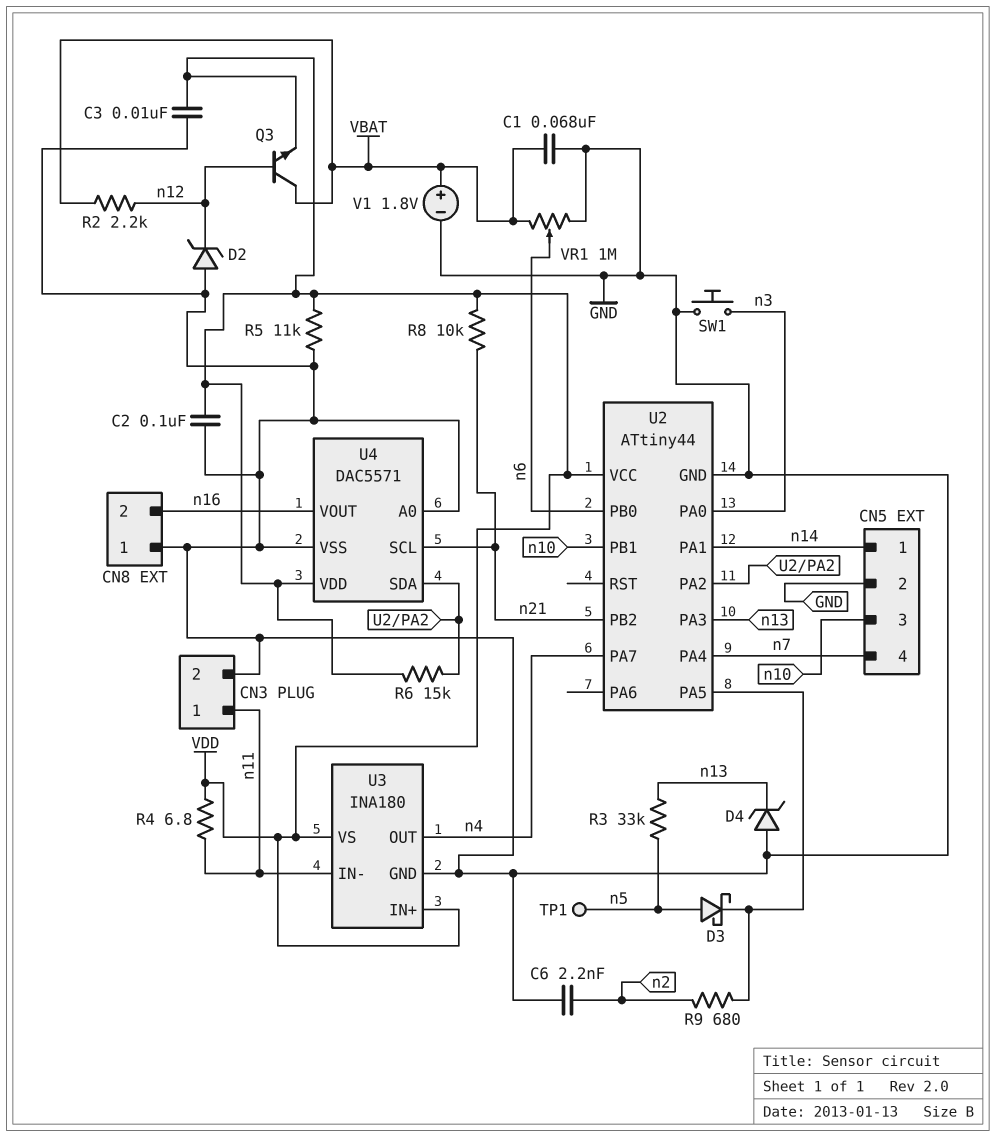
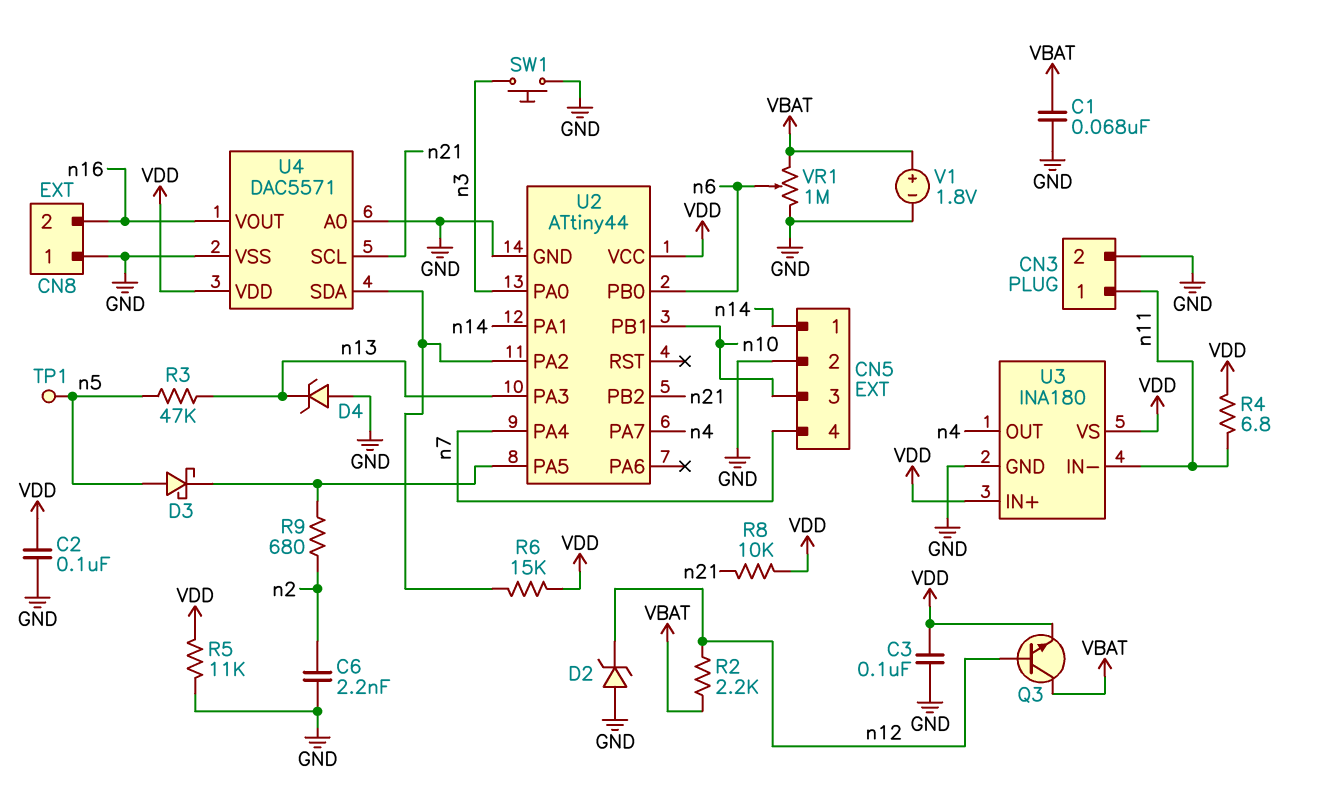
C3: 10nF (GND, VDD) -> 100nF (GND, VDD)
R3: 33k (n5, n13) -> 47k (n5, n13)

